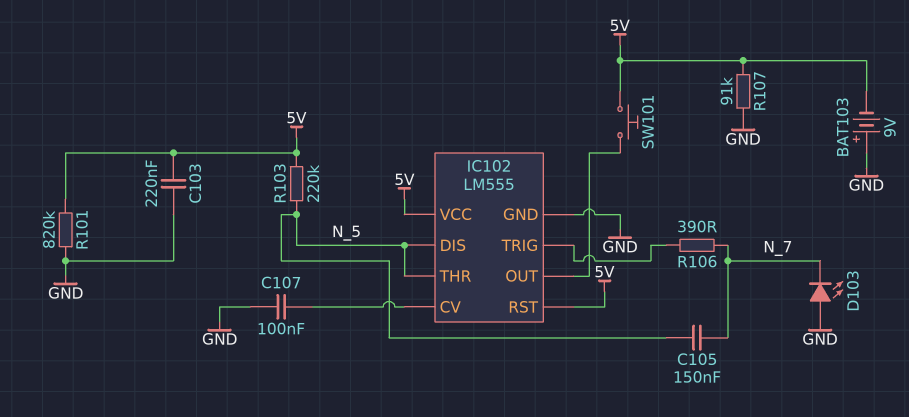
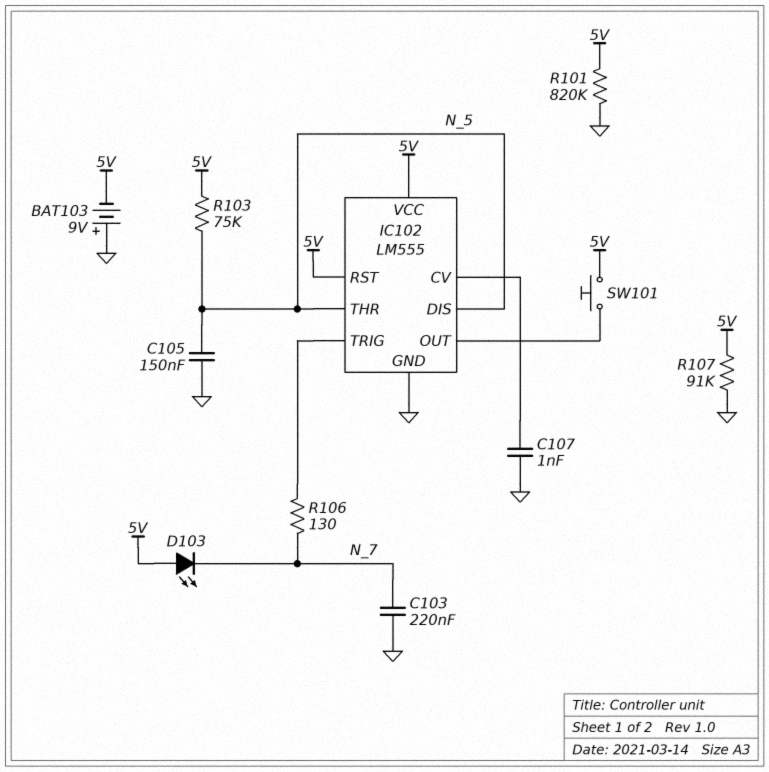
C103: 220nF (5V, GND) -> 220nF (GND, N_7)
C105: 150nF (N_5, N_7) -> 150nF (GND, N_5)
C107: 100nF (GND, IC102/CV) -> 1nF (GND, IC102/CV)
D103: LED (A GND, K N_7) -> LED (A 5V, K N_7)
R103: 220k (5V, N_5) -> 75k (5V, N_5)
R106: 390 (IC102/TRIG, N_7) -> 130 (IC102/TRIG, N_7)

